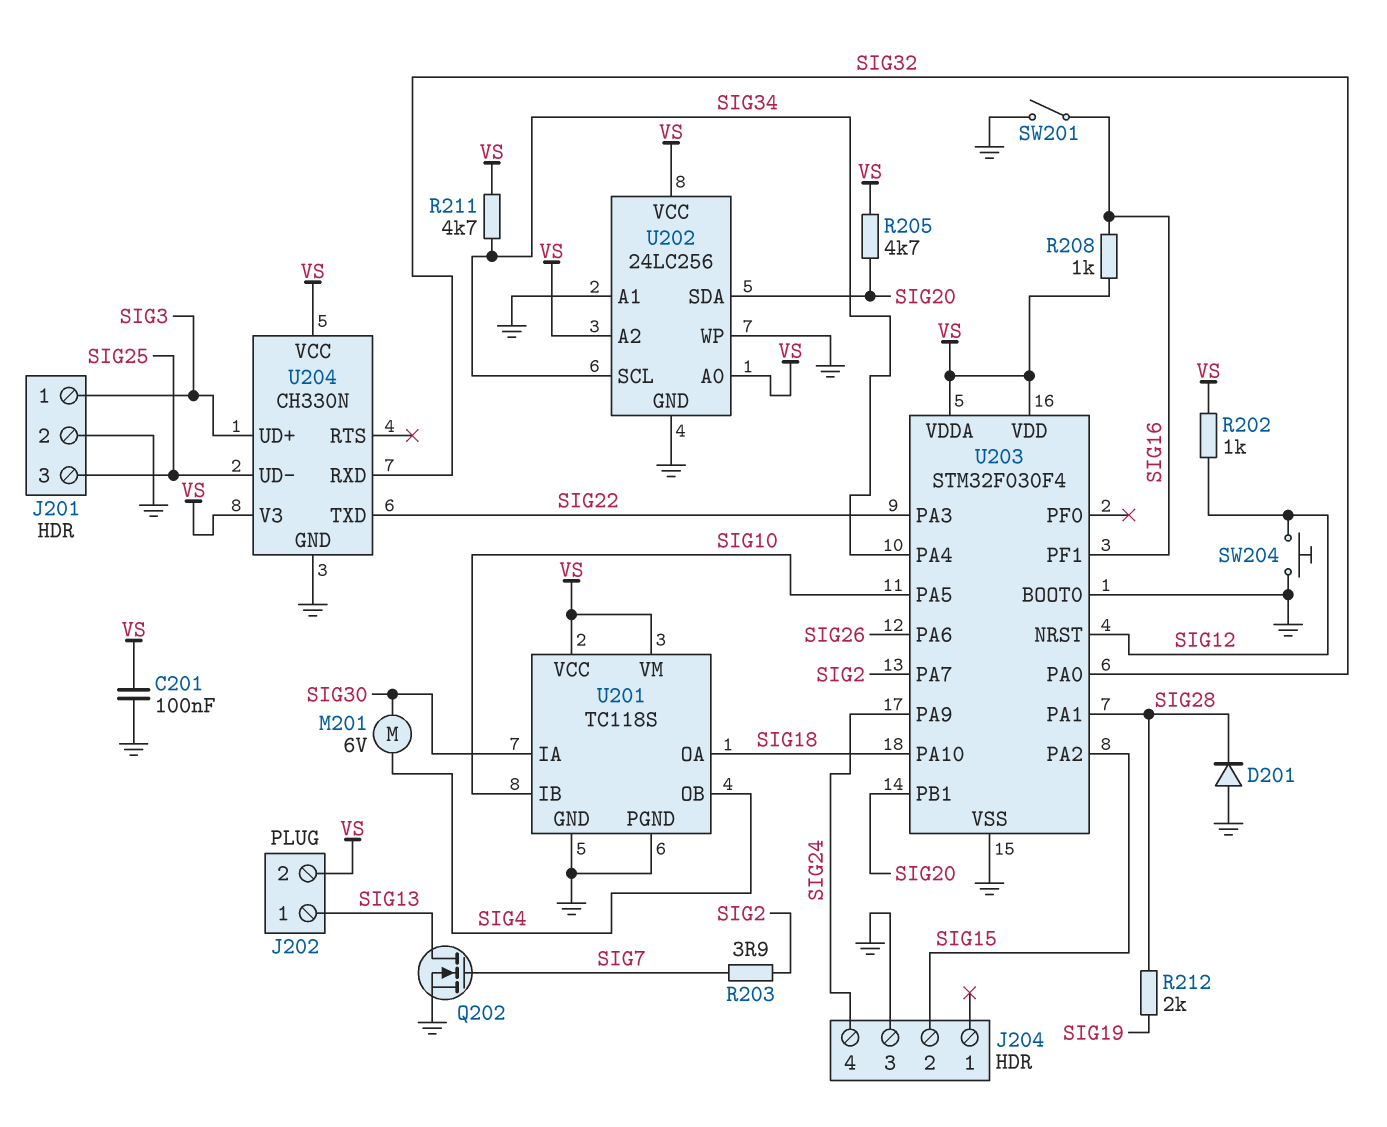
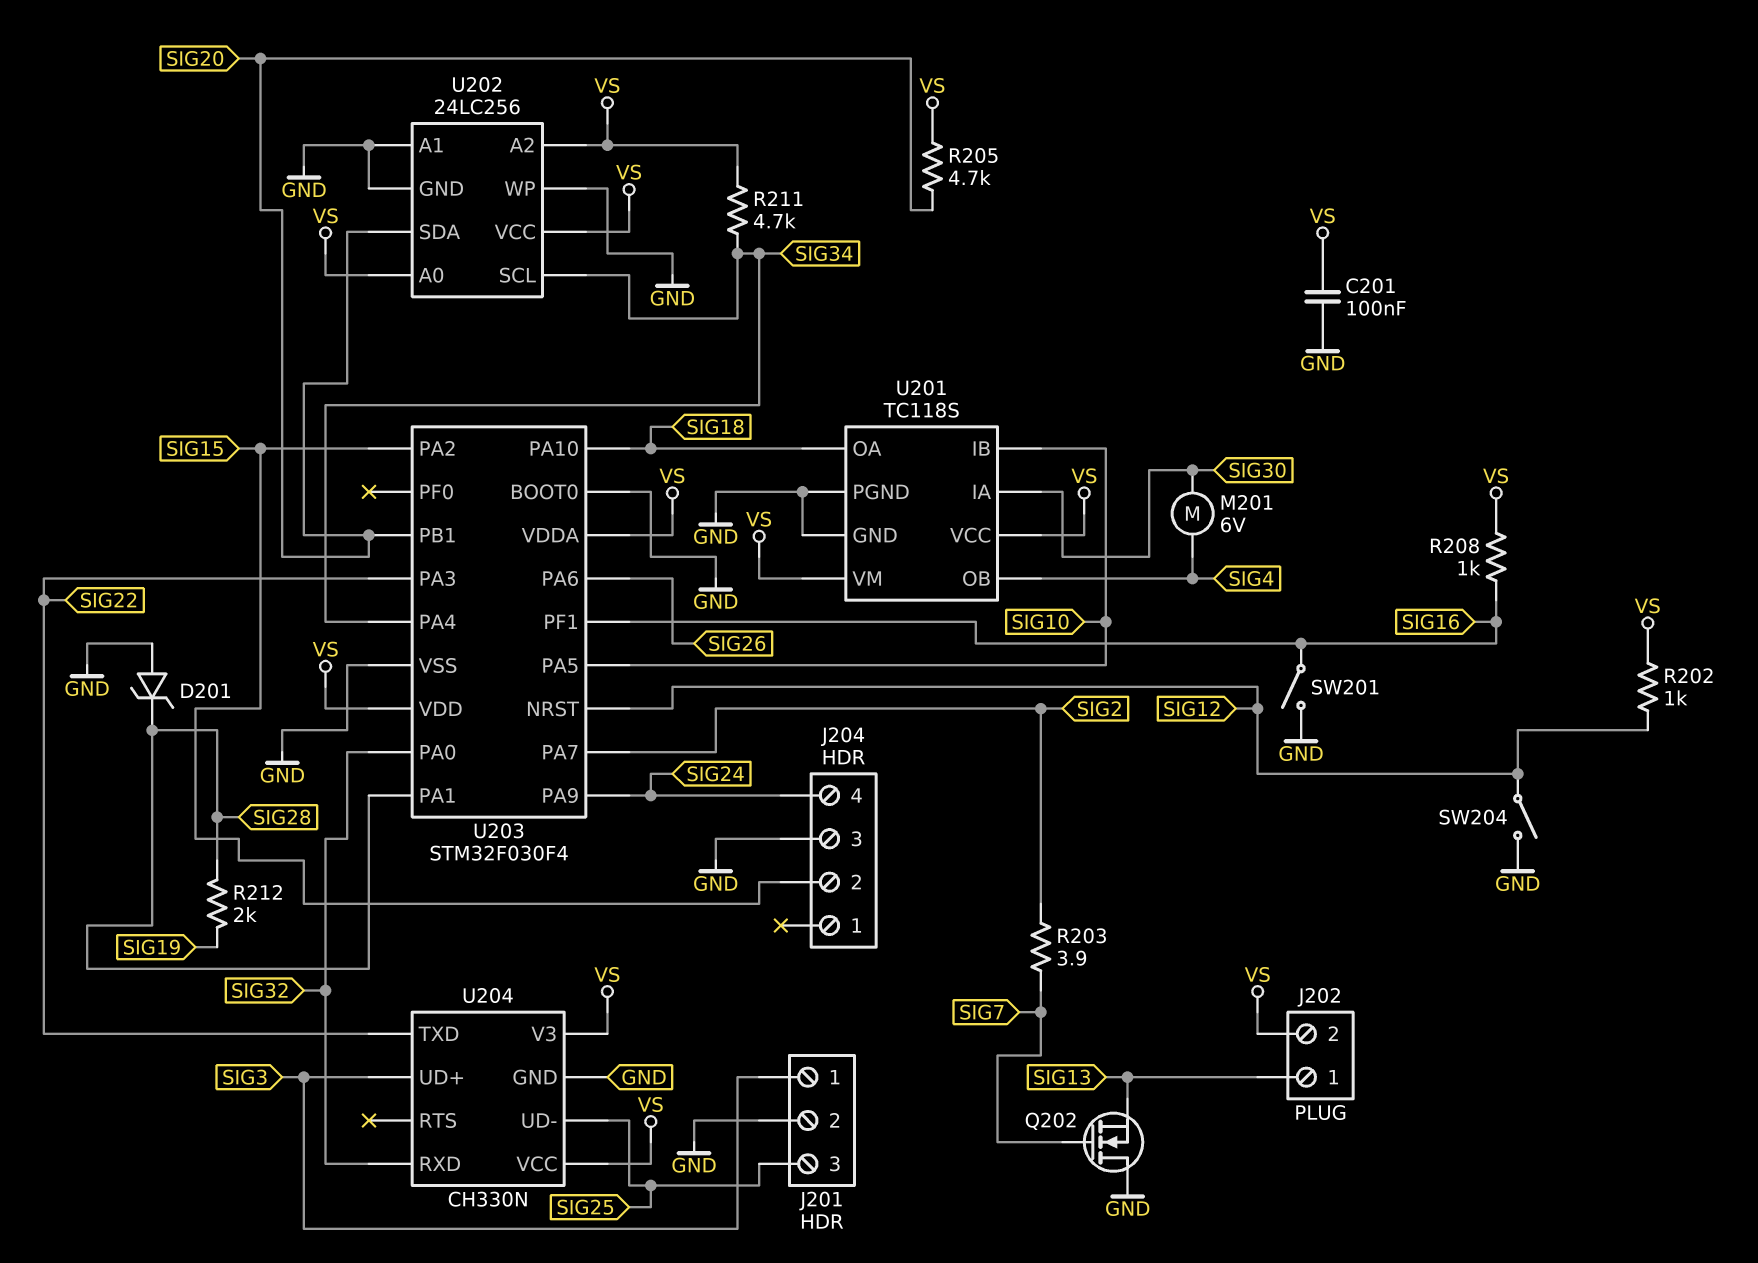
D201: diode (A GND, K SIG28) -> zener (A GND, K SIG28)
Q202: NMOS (G SIG7, D SIG13, S GND) -> NMOS (G SIG7, D GND, S SIG13)
SW204: button (GND, SIG12) -> switch (GND, SIG12)

